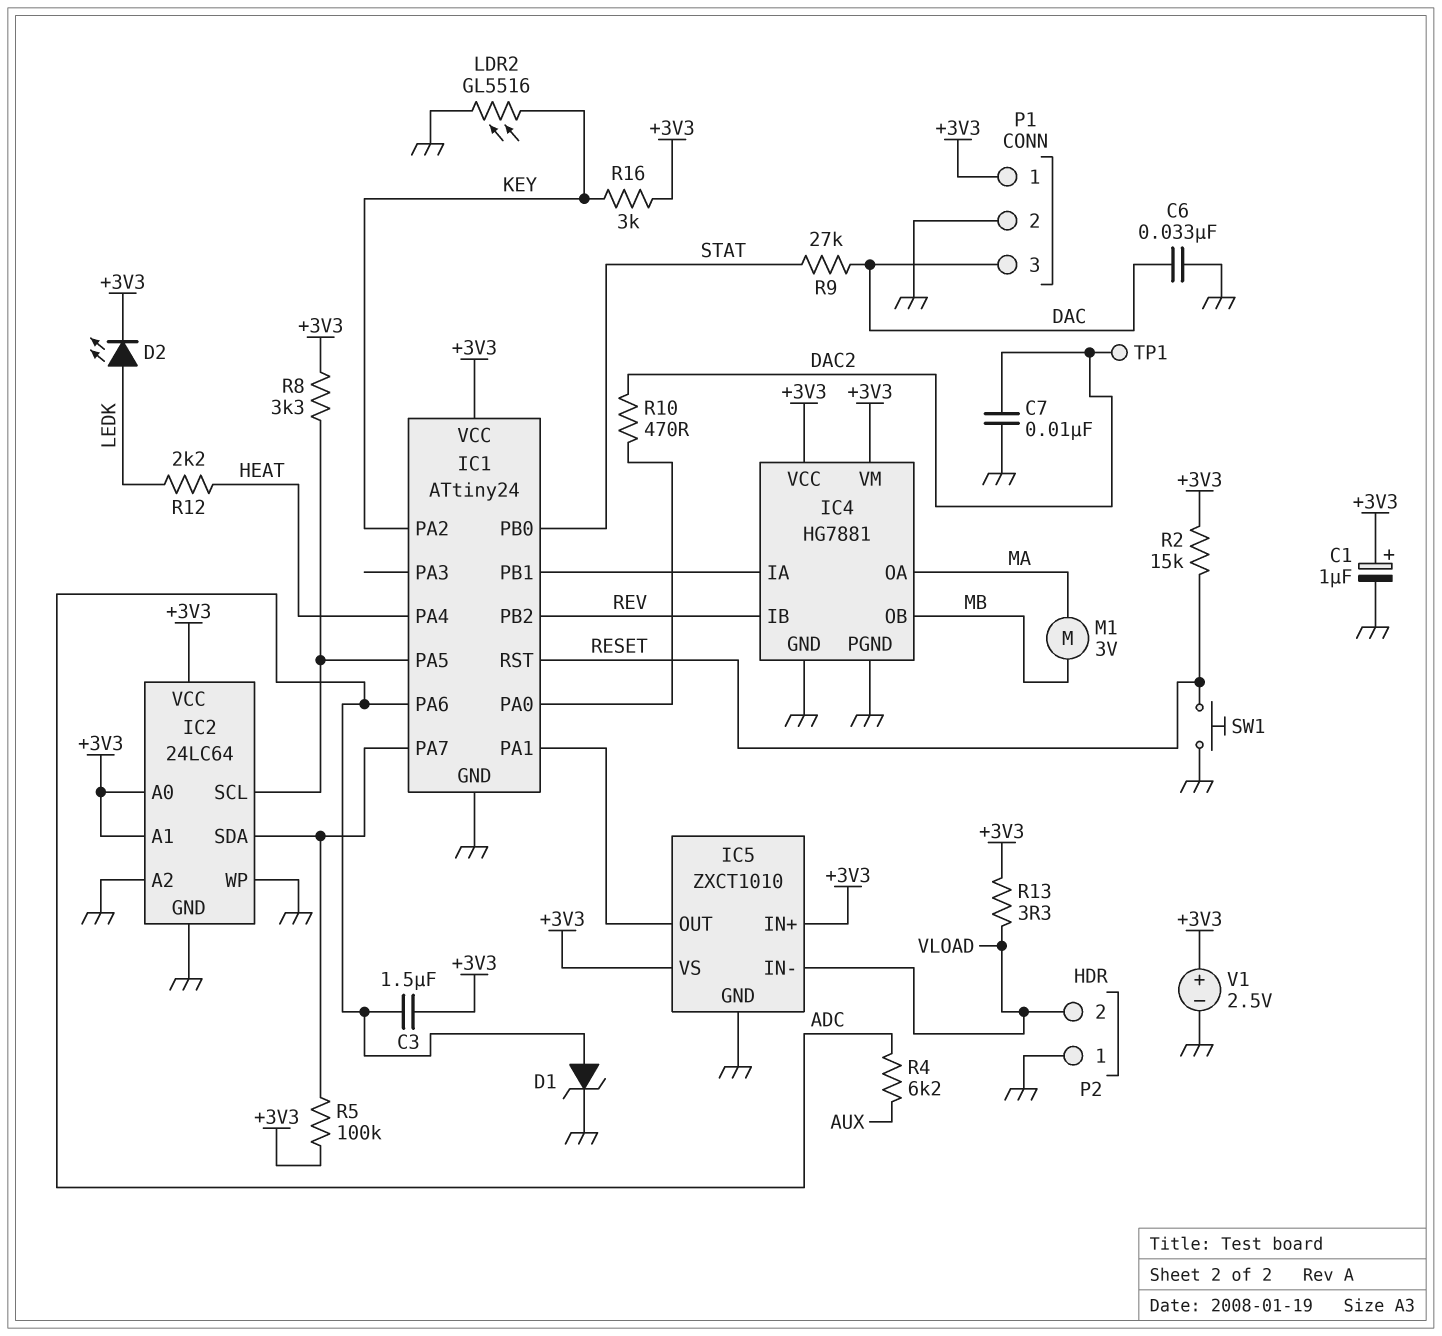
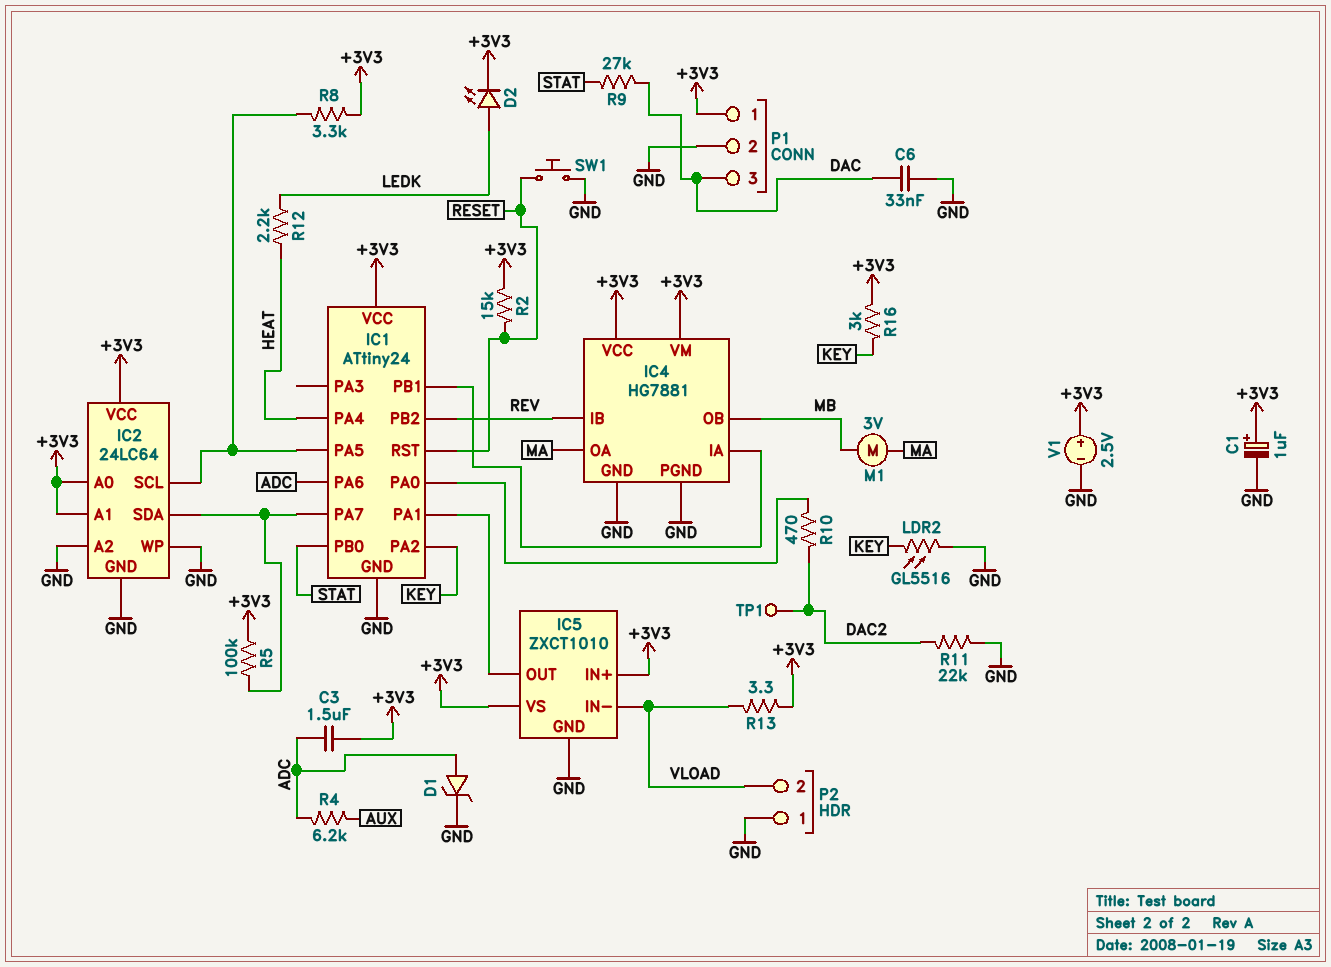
C7: 10nF (DAC2, GND) -> none
R11: none -> 22k (DAC2, GND)

